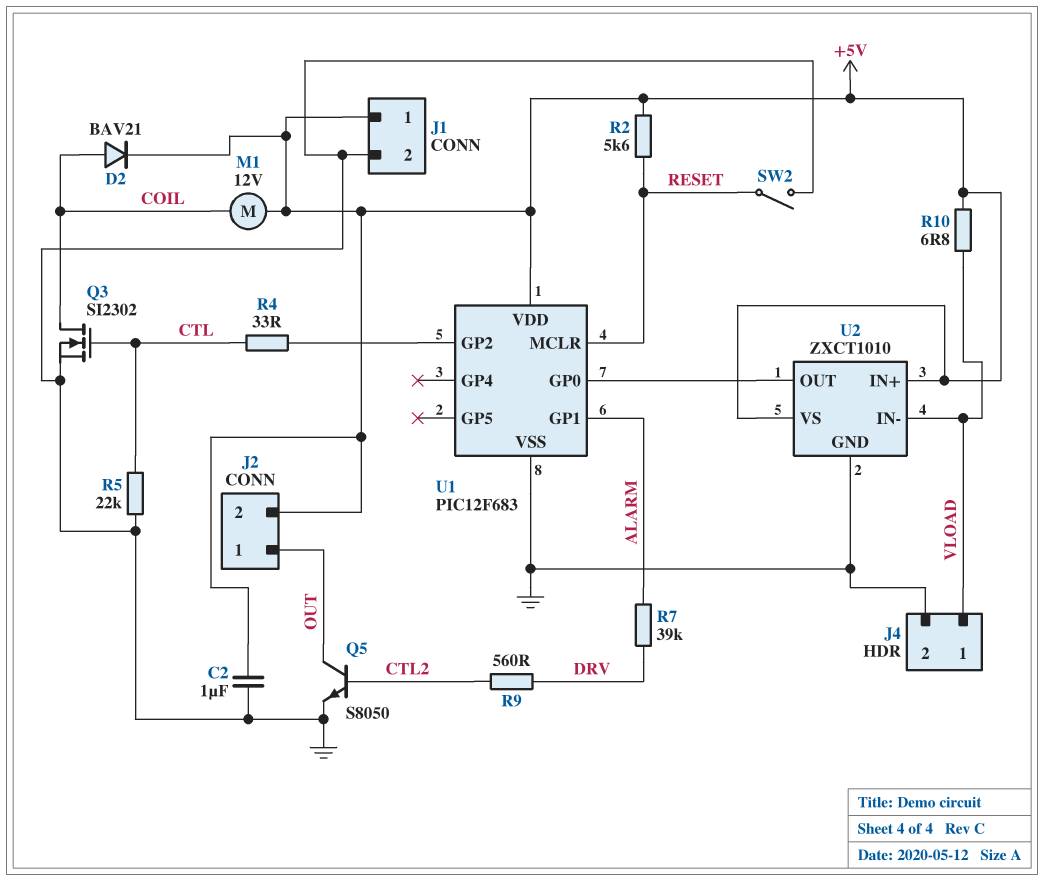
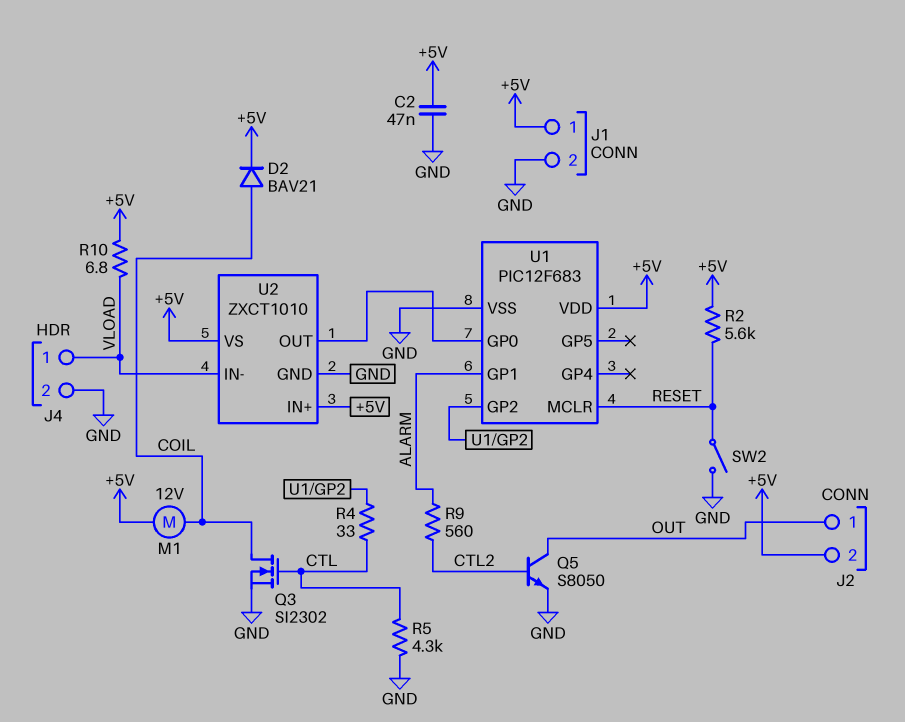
C2: 1uF (+5V, GND) -> 47nF (+5V, GND)
R5: 22k (CTL, GND) -> 4.3k (CTL, GND)
R7: 39k (ALARM, DRV) -> none
R9: 560 (CTL2, DRV) -> 560 (ALARM, CTL2)

